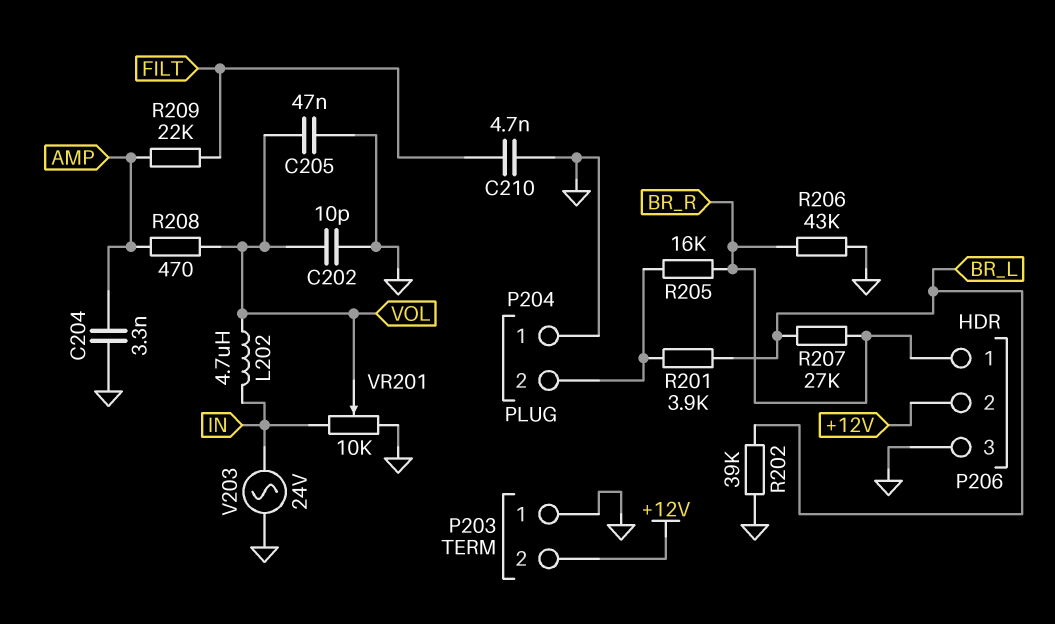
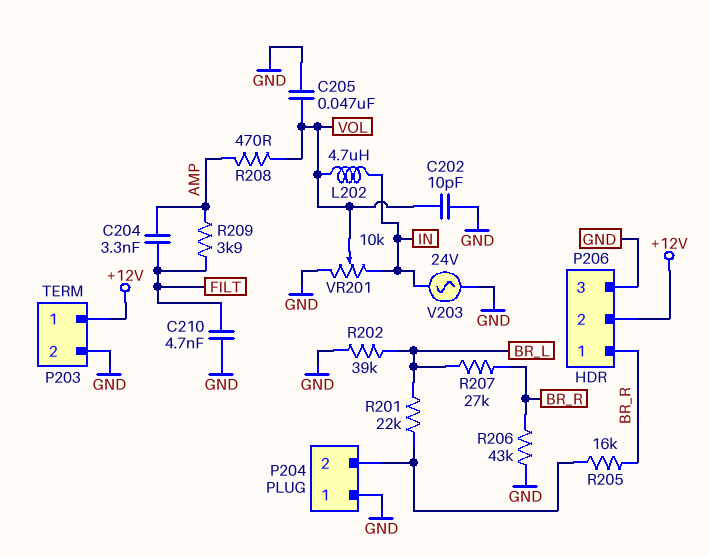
C204: 3.3nF (AMP, GND) -> 3.3nF (AMP, FILT)
P203 pin 1: GND -> +12V
P203 pin 2: +12V -> GND
R201: 3.9k (BR_L, P204/2) -> 22k (BR_L, P204/2)
R209: 22k (AMP, FILT) -> 3.9k (AMP, FILT)

